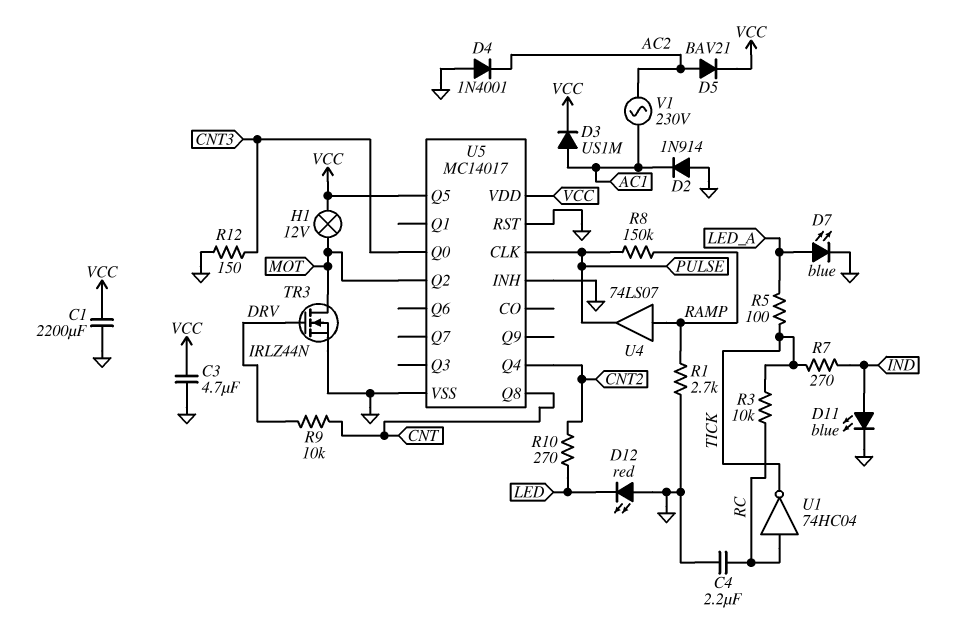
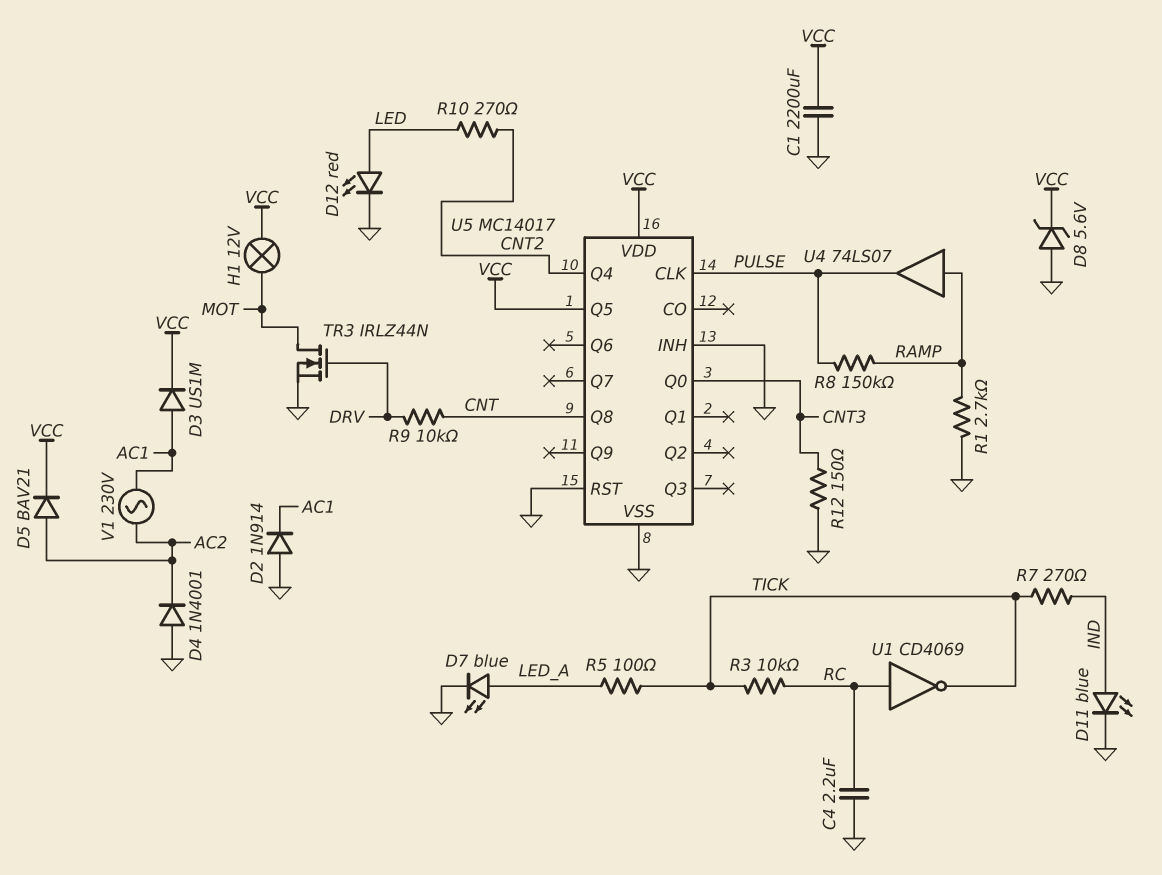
C3: 4.7uF (GND, VCC) -> none
D8: none -> zener 5.6V (A GND, K VCC)
D12: LED red (A GND, K LED) -> LED red (A LED, K GND)
U1: NOT 74HC04 (in RC, out TICK) -> NOT CD4069 (in RC, out TICK)
U5 pin Q2: MOT -> none

